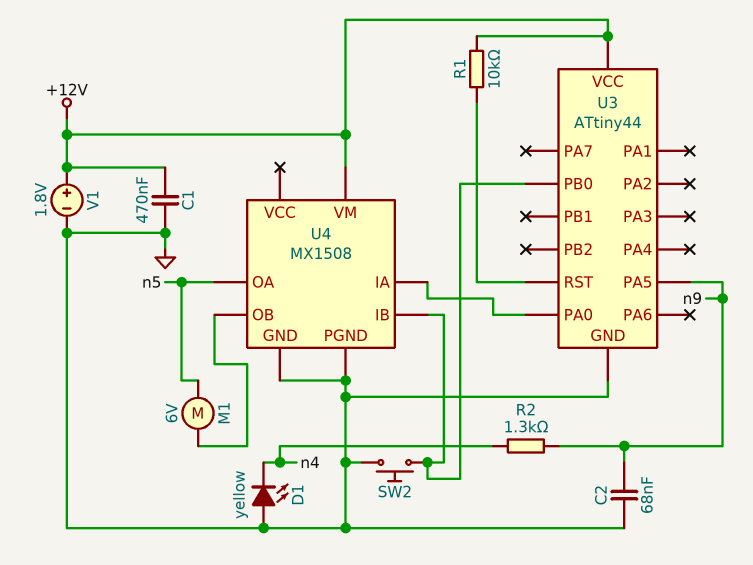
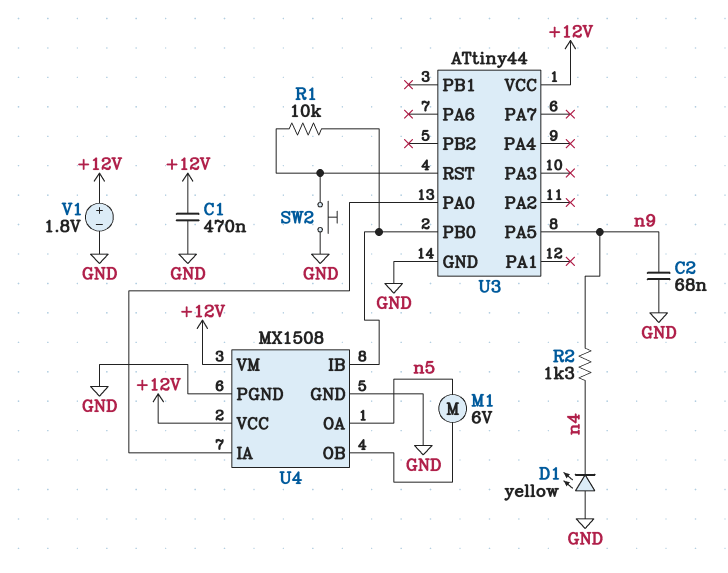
R1: 10k (+12V, U3/RST) -> 10k (U3/PB0, U3/RST)
SW2: button (GND, U3/PB0) -> button (GND, U3/RST)
U4 pin VCC: none -> +12V

